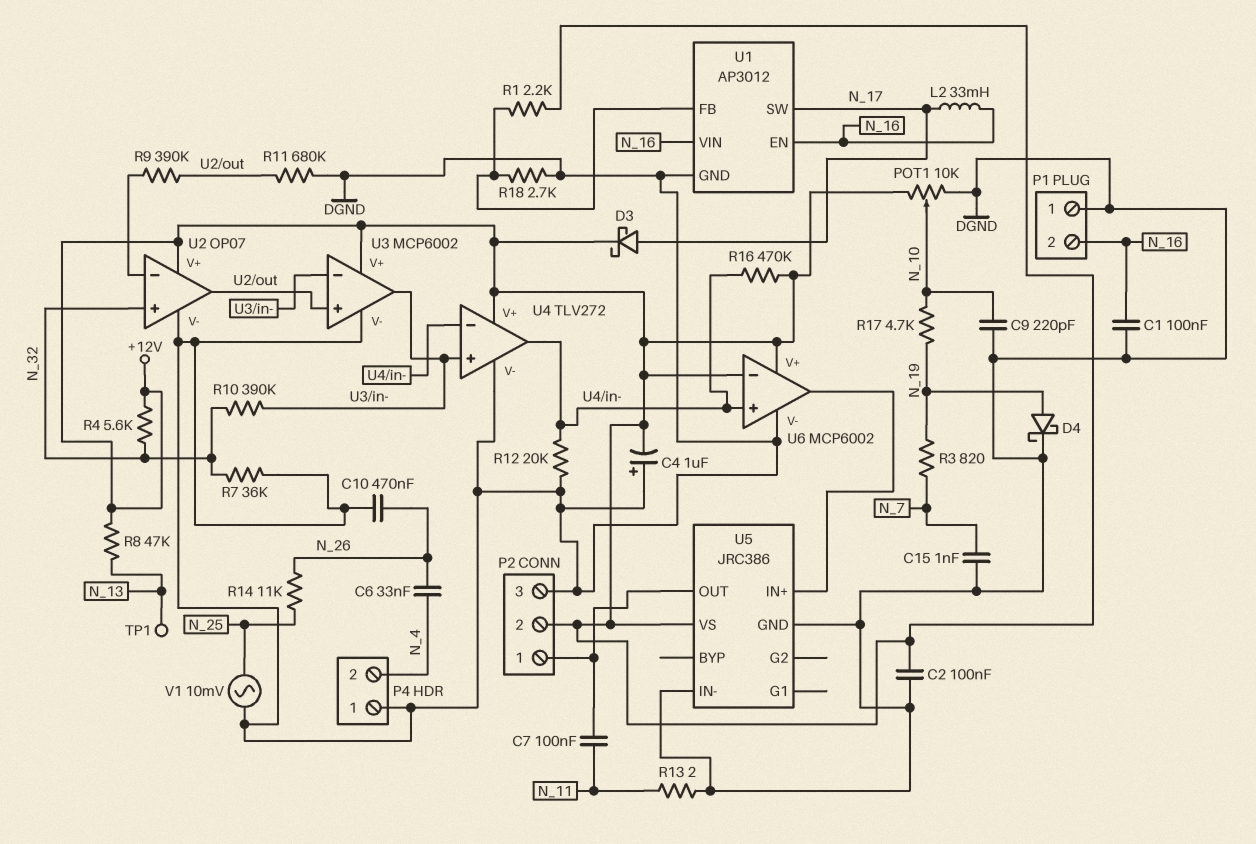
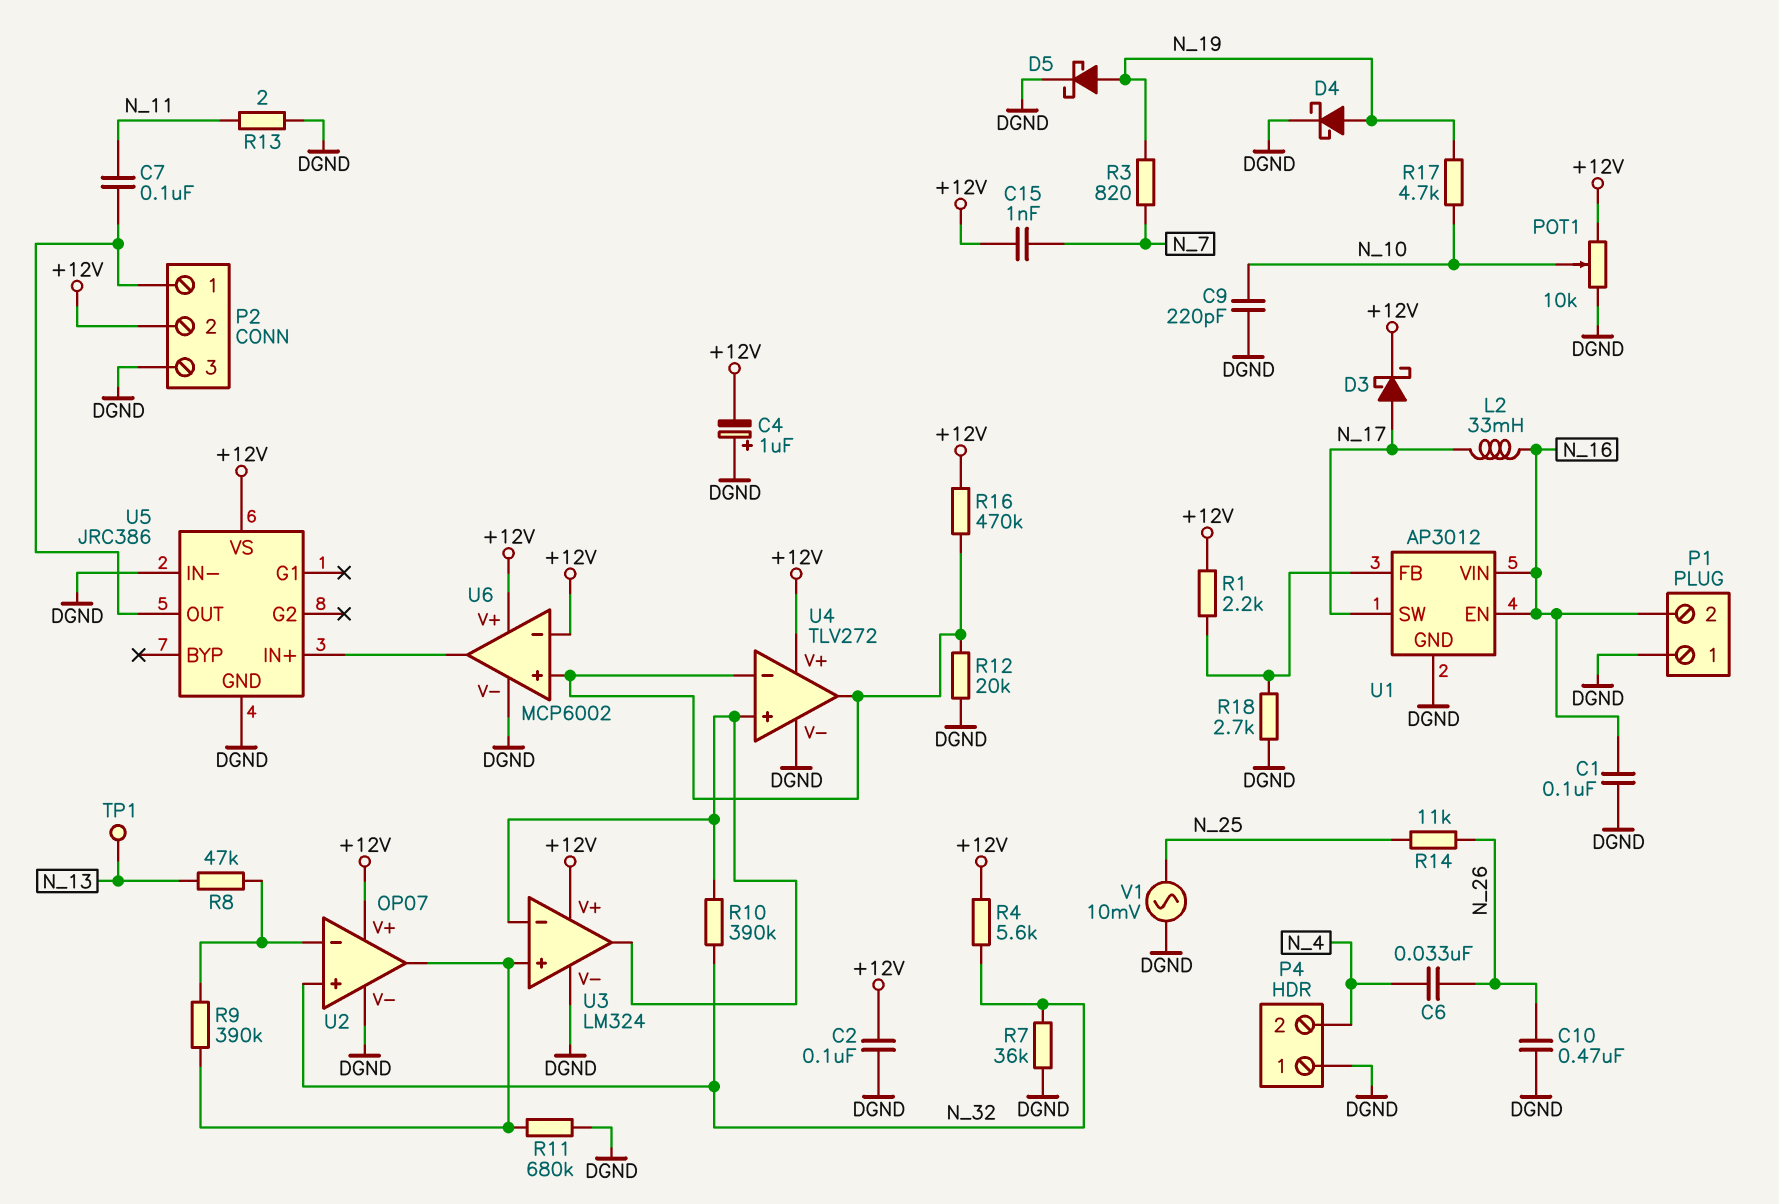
C15: 1nF (DGND, N_7) -> 1nF (+12V, N_7)
D5: none -> schottky (A N_19, K DGND)
R8: 47k (+12V, N_13) -> 47k (N_13, U2/in-)
U3: MCP6002 -> LM324

